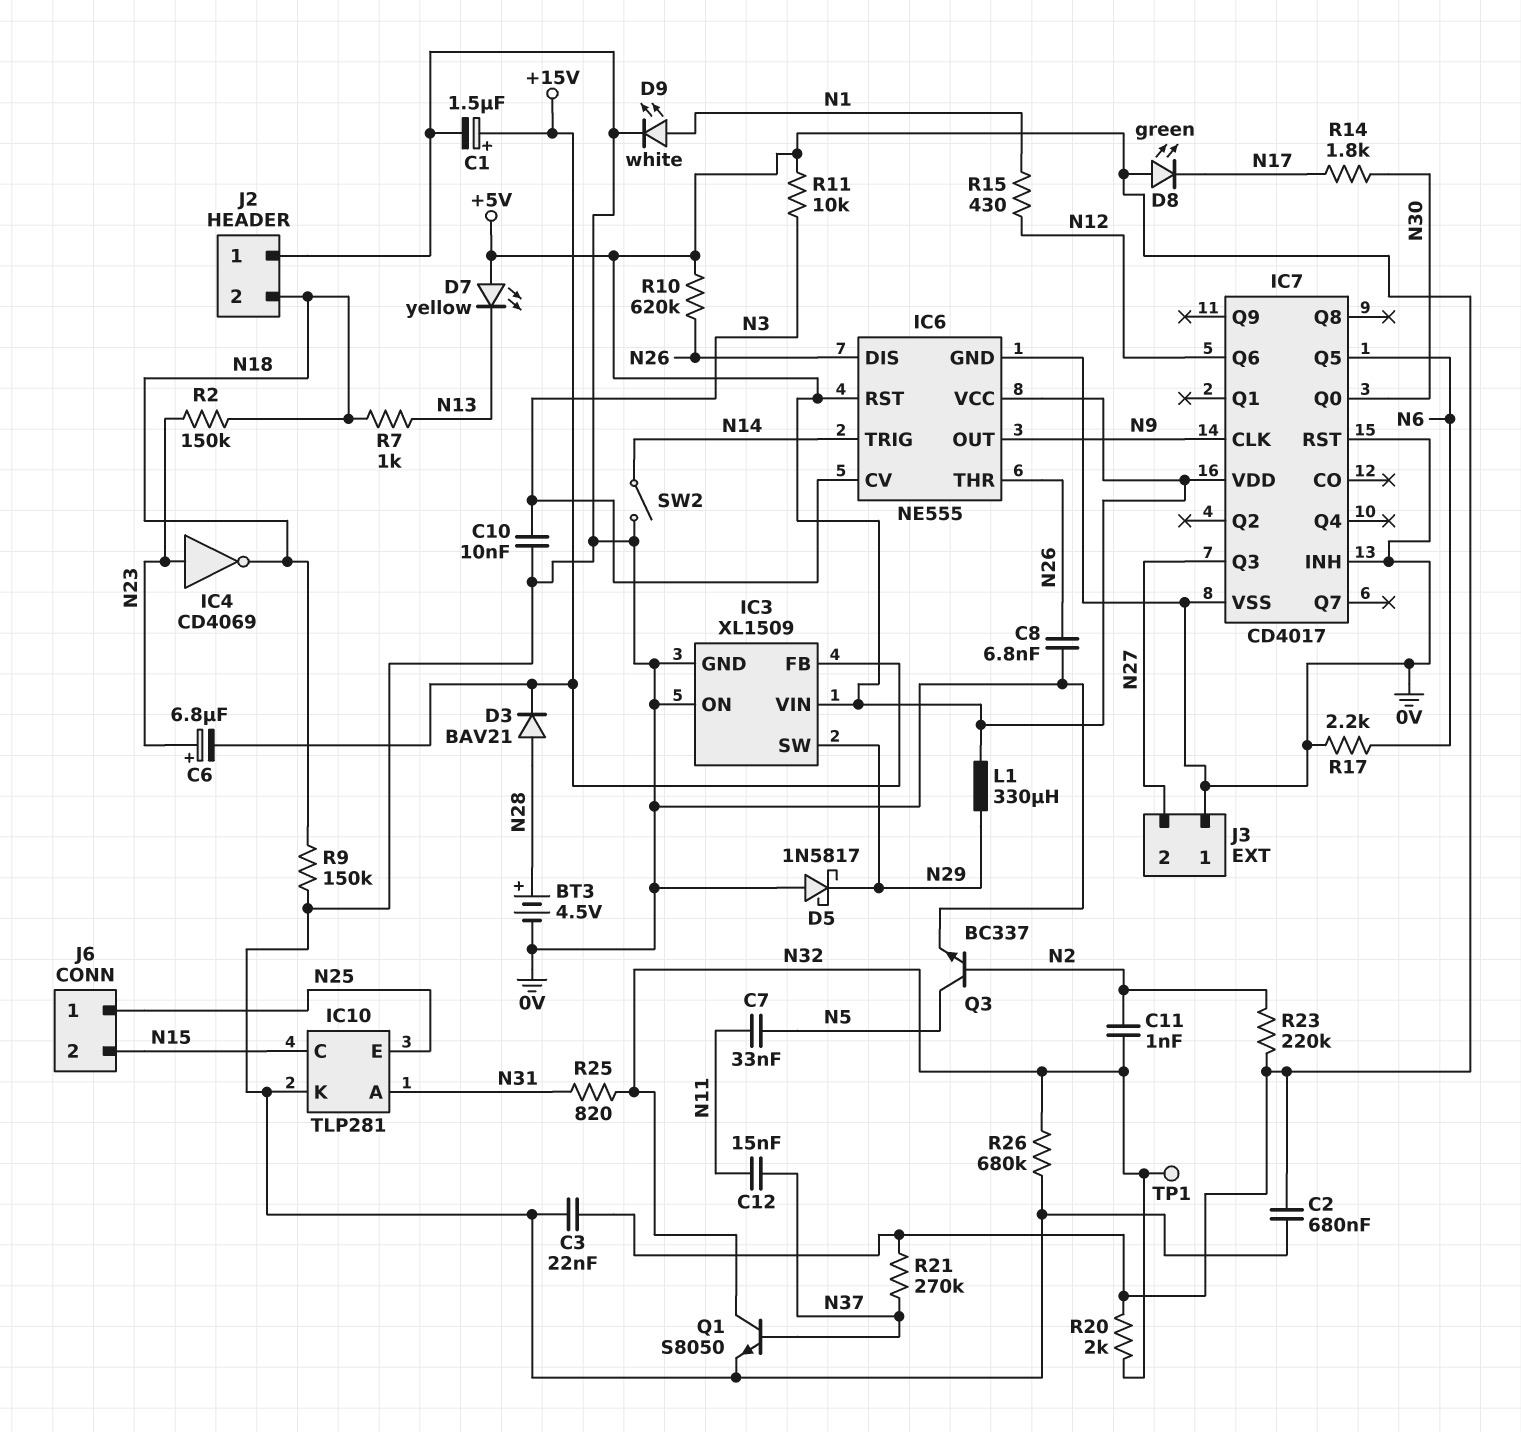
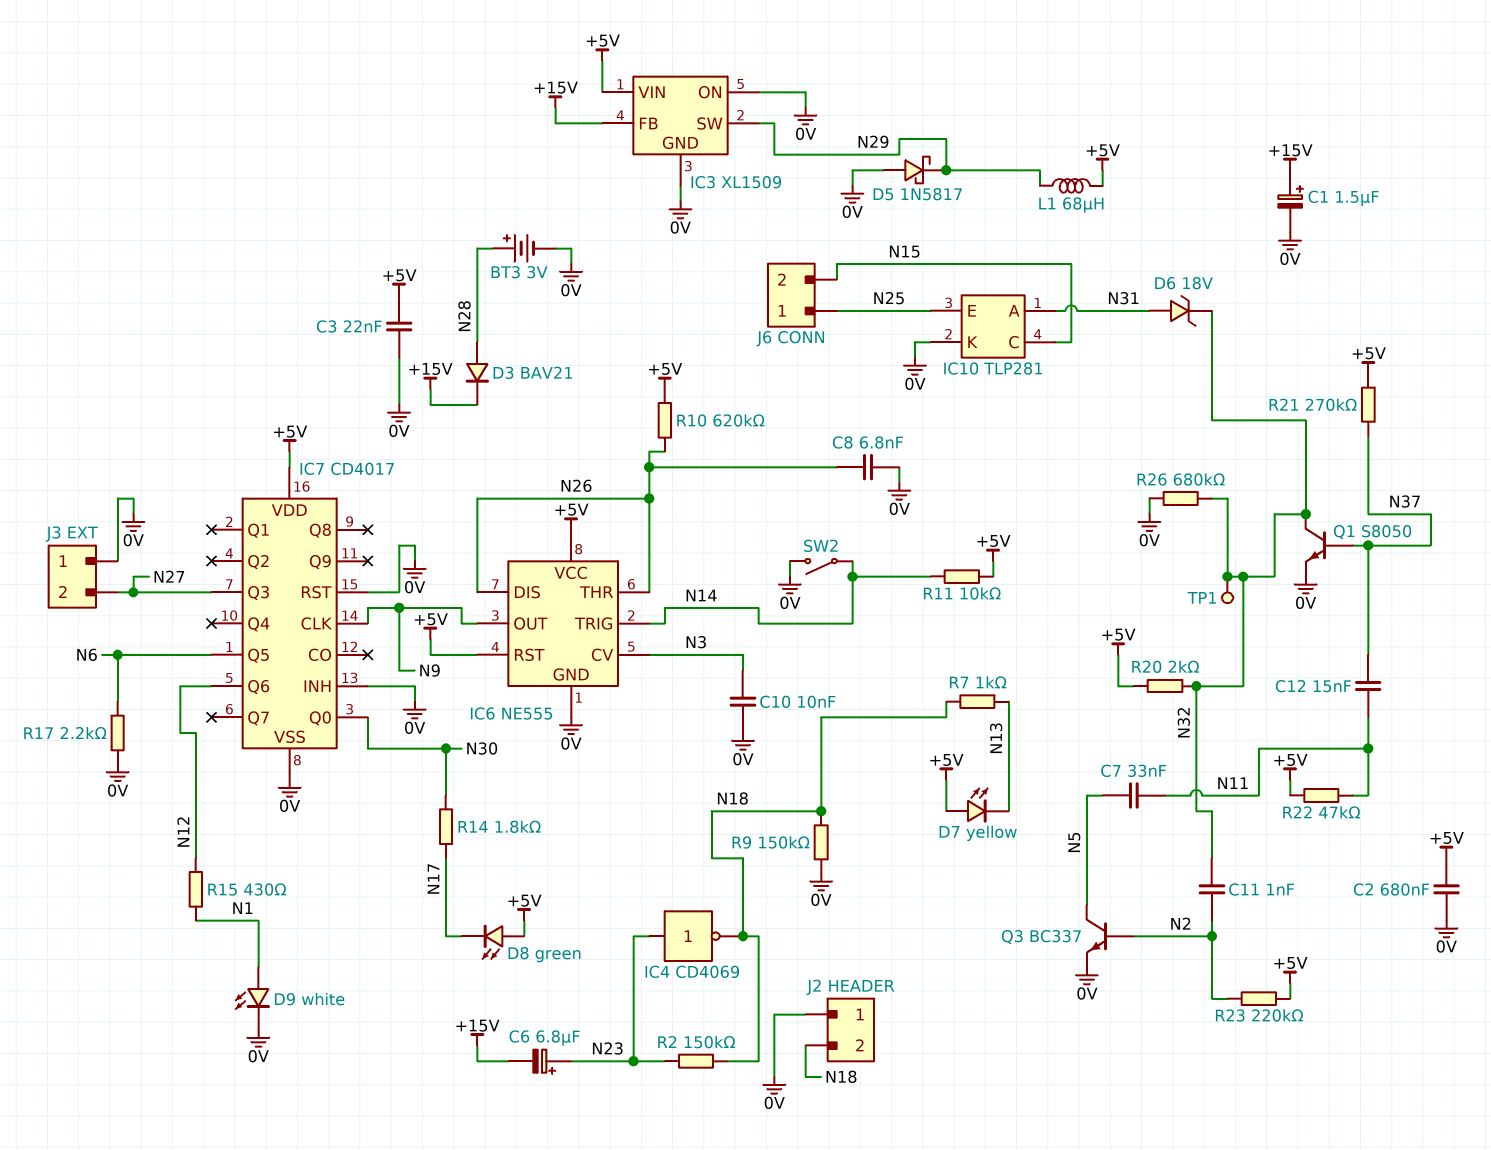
BT3: 4.5V (plus N28, minus 0V) -> 3V (plus N28, minus 0V)
D6: none -> zener 18V (A N31, K N32)
L1: 330uH (+5V, N29) -> 68uH (+5V, N29)
R11: 10k (+5V, N3) -> 10k (+5V, N14)
R22: none -> 47k (+5V, N11)
R25: 820 (N31, N32) -> none

